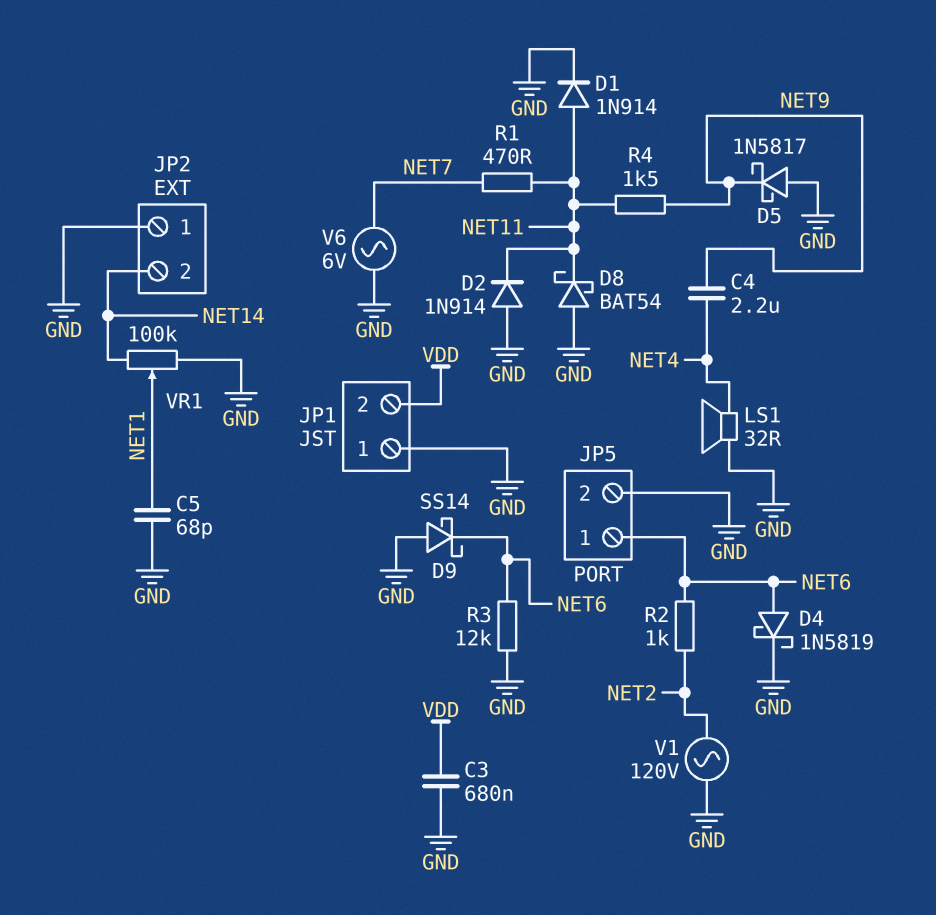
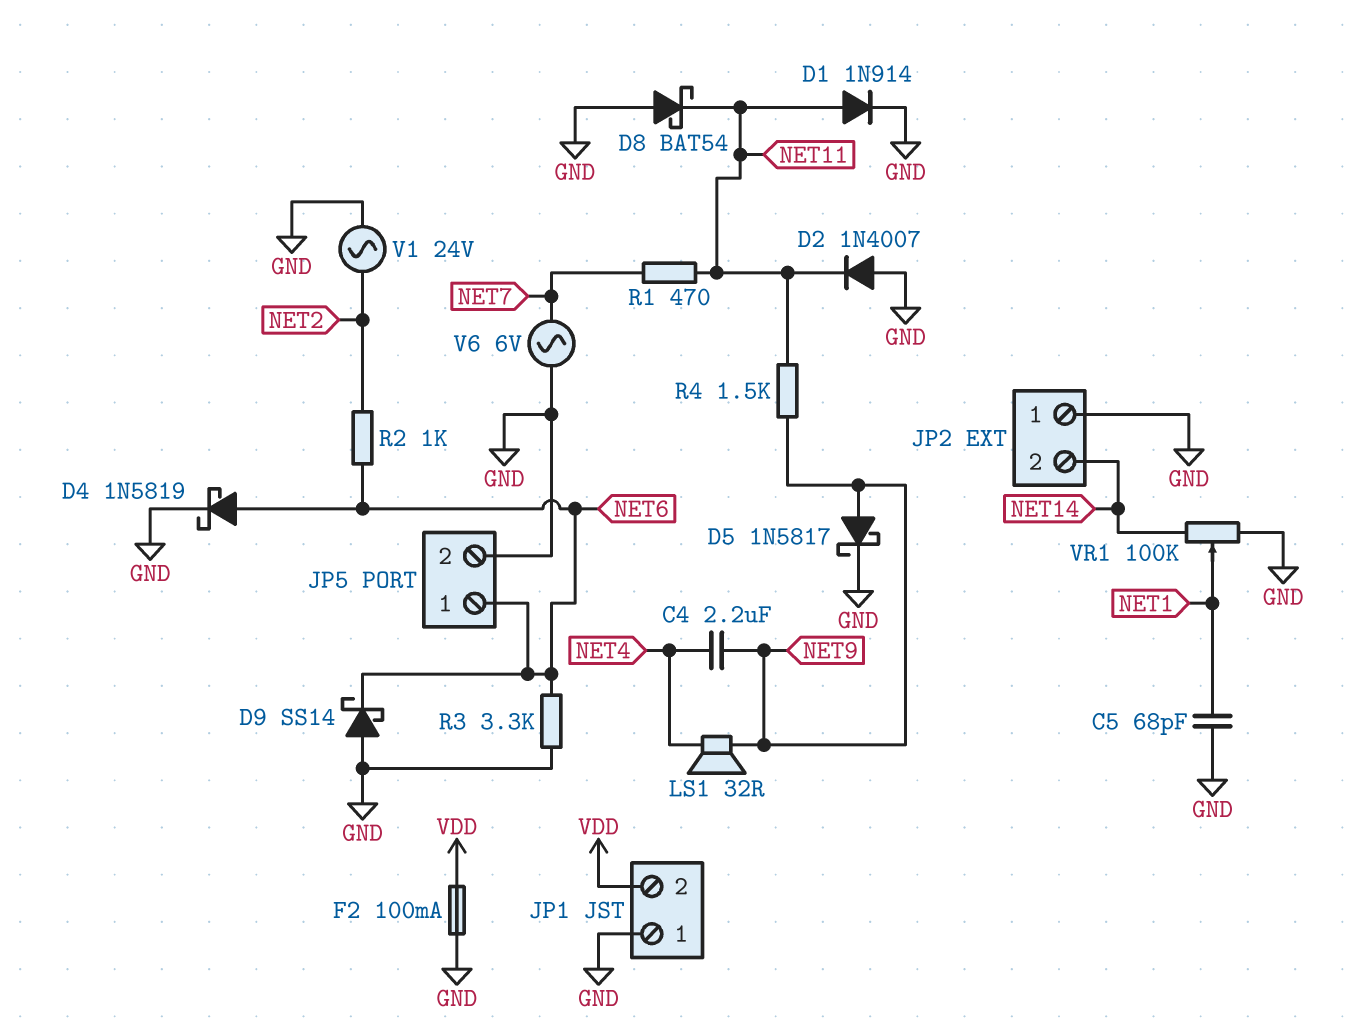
C3: 680nF (GND, VDD) -> none
D2: diode 1N914 (A GND, K NET11) -> diode 1N4007 (A GND, K NET11)
D5: schottky 1N5817 (A GND, K NET9) -> schottky 1N5817 (A NET9, K GND)
F2: none -> 100mA (GND, VDD)
LS1: speaker 32R (GND, NET4) -> speaker 32R (NET4, NET9)
R3: 12k (GND, NET6) -> 3.3k (GND, NET6)
V1: AC 120V (GND, NET2) -> AC 24V (GND, NET2)

